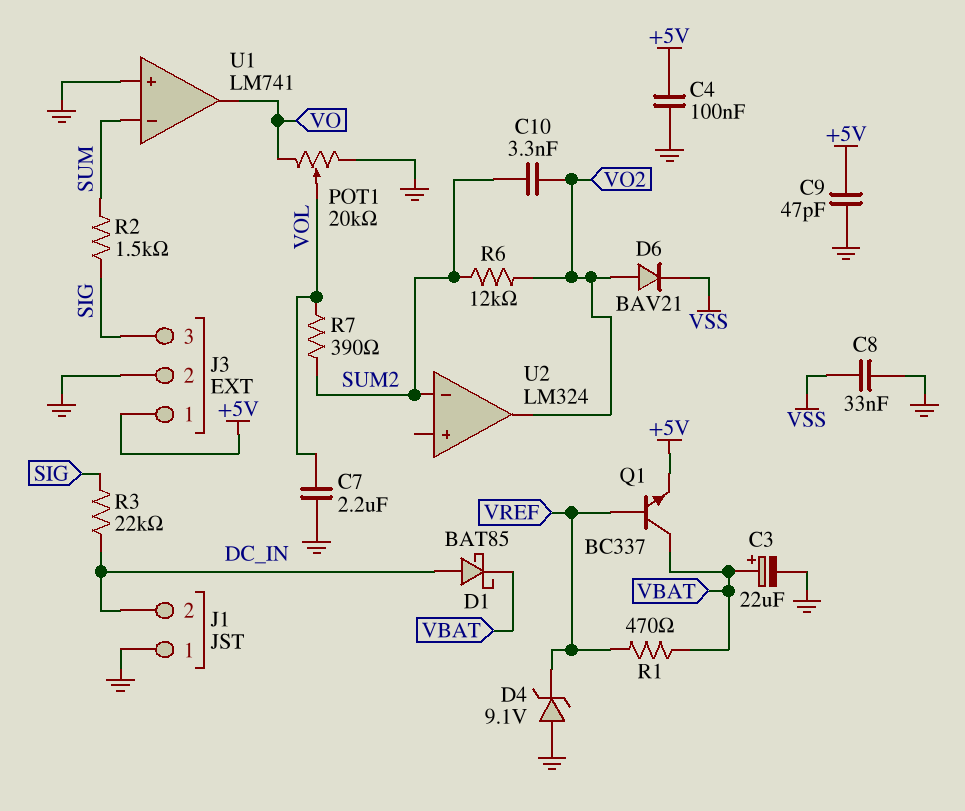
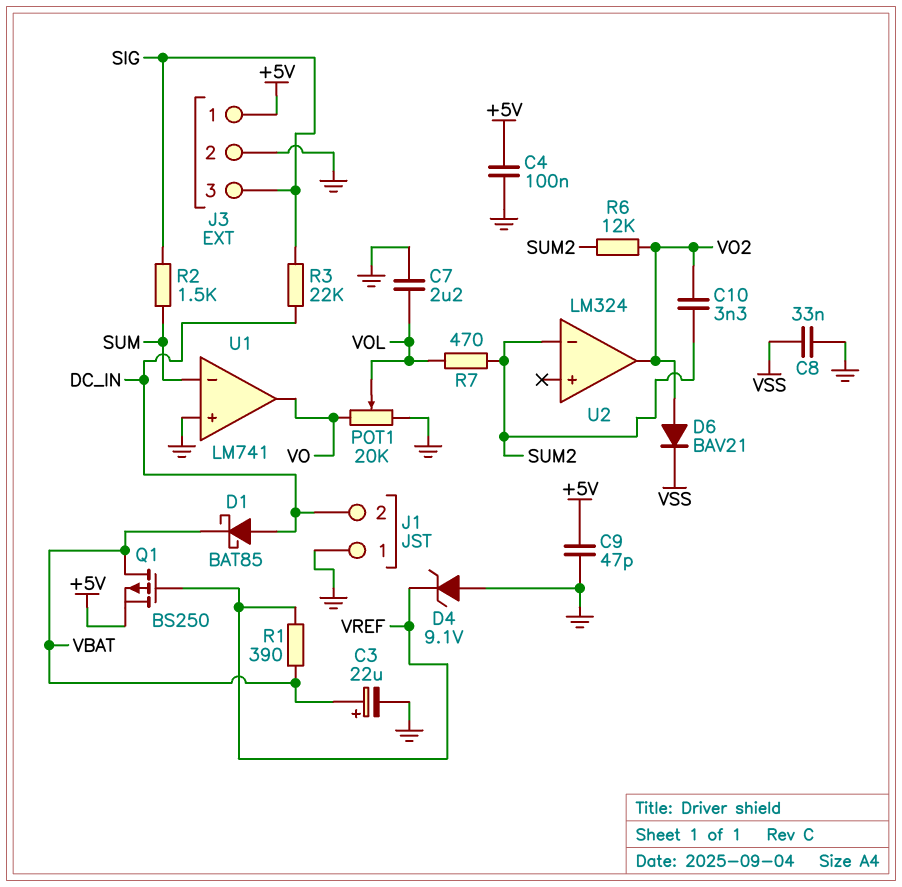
Q1: NPN BC337 (B VREF, C VBAT, E +5V) -> PMOS BS250 (G VREF, D VBAT, S +5V)
R1: 470 (VBAT, VREF) -> 390 (VBAT, VREF)
R7: 390 (SUM2, VOL) -> 470 (SUM2, VOL)

